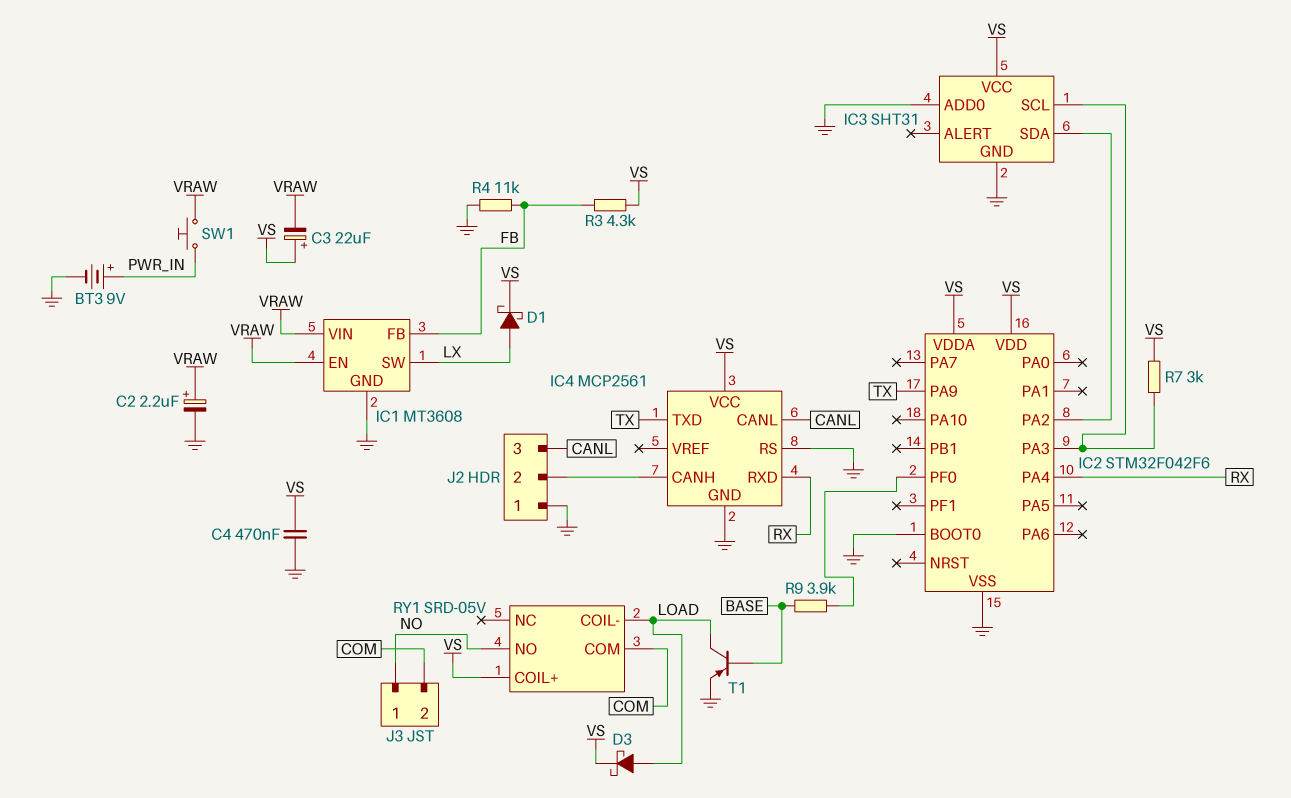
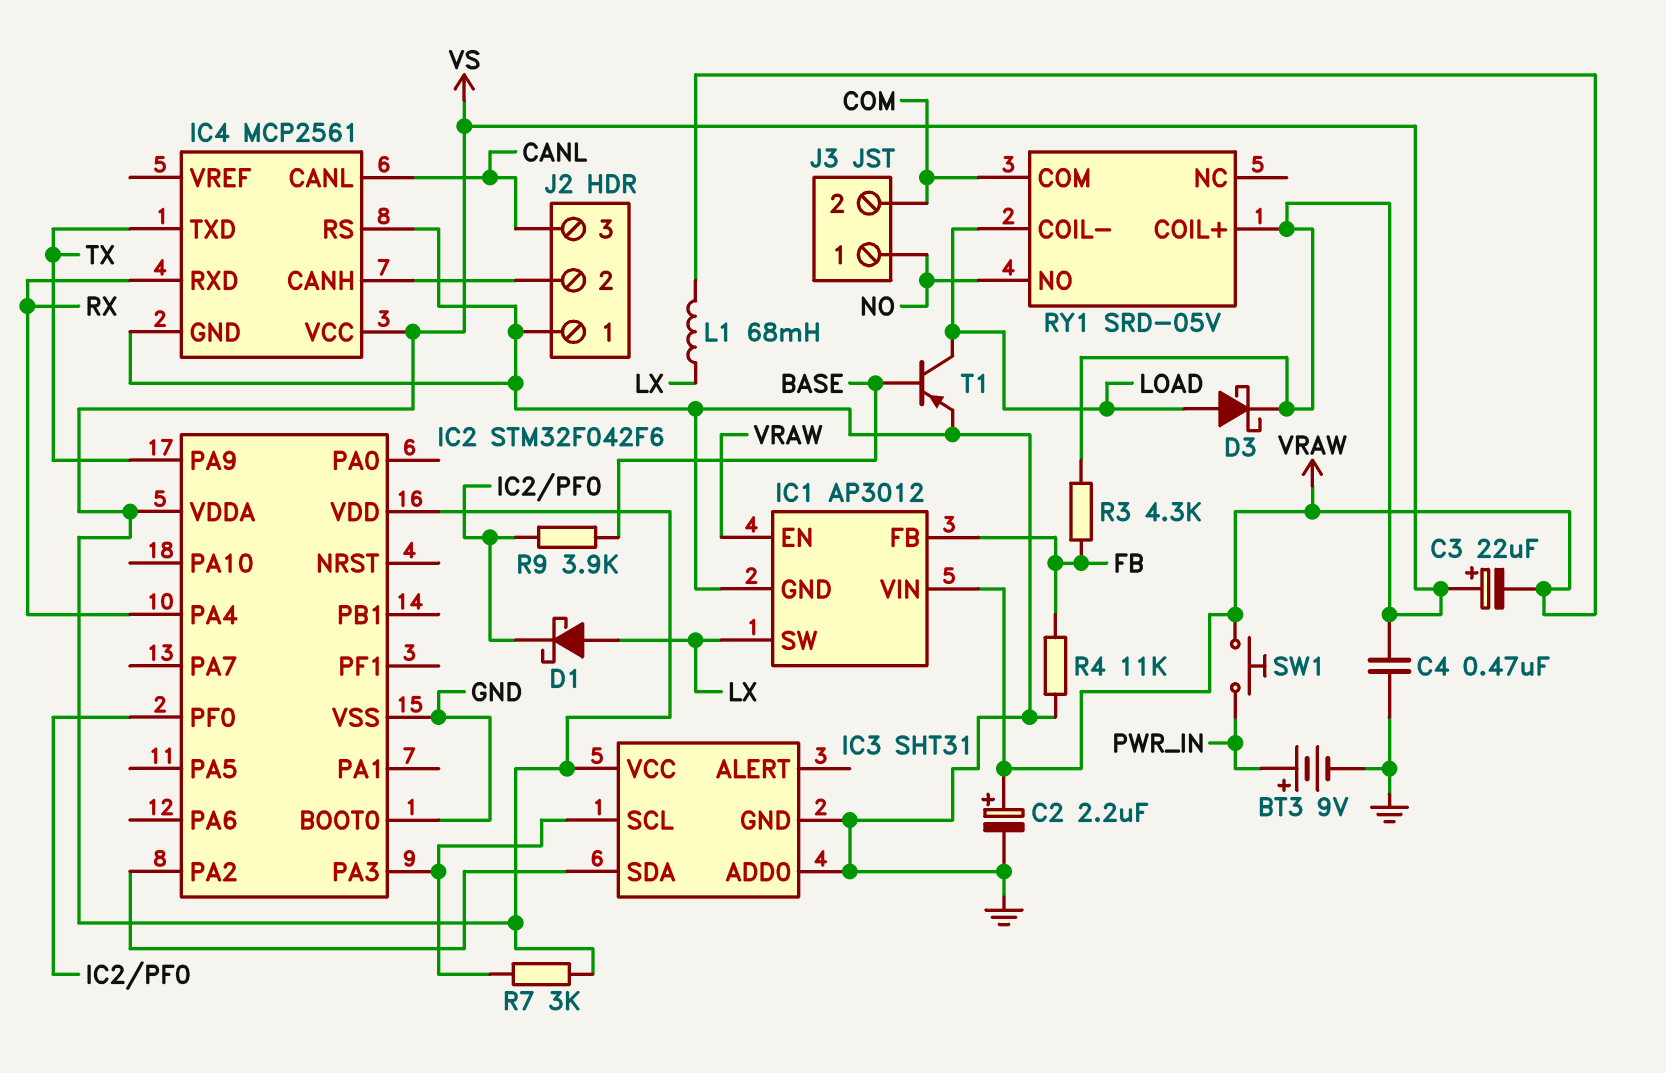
D1: schottky (A LX, K VS) -> schottky (A LX, K IC2/PF0)
IC1: MT3608 -> AP3012
L1: none -> 68mH (LX, VRAW)

